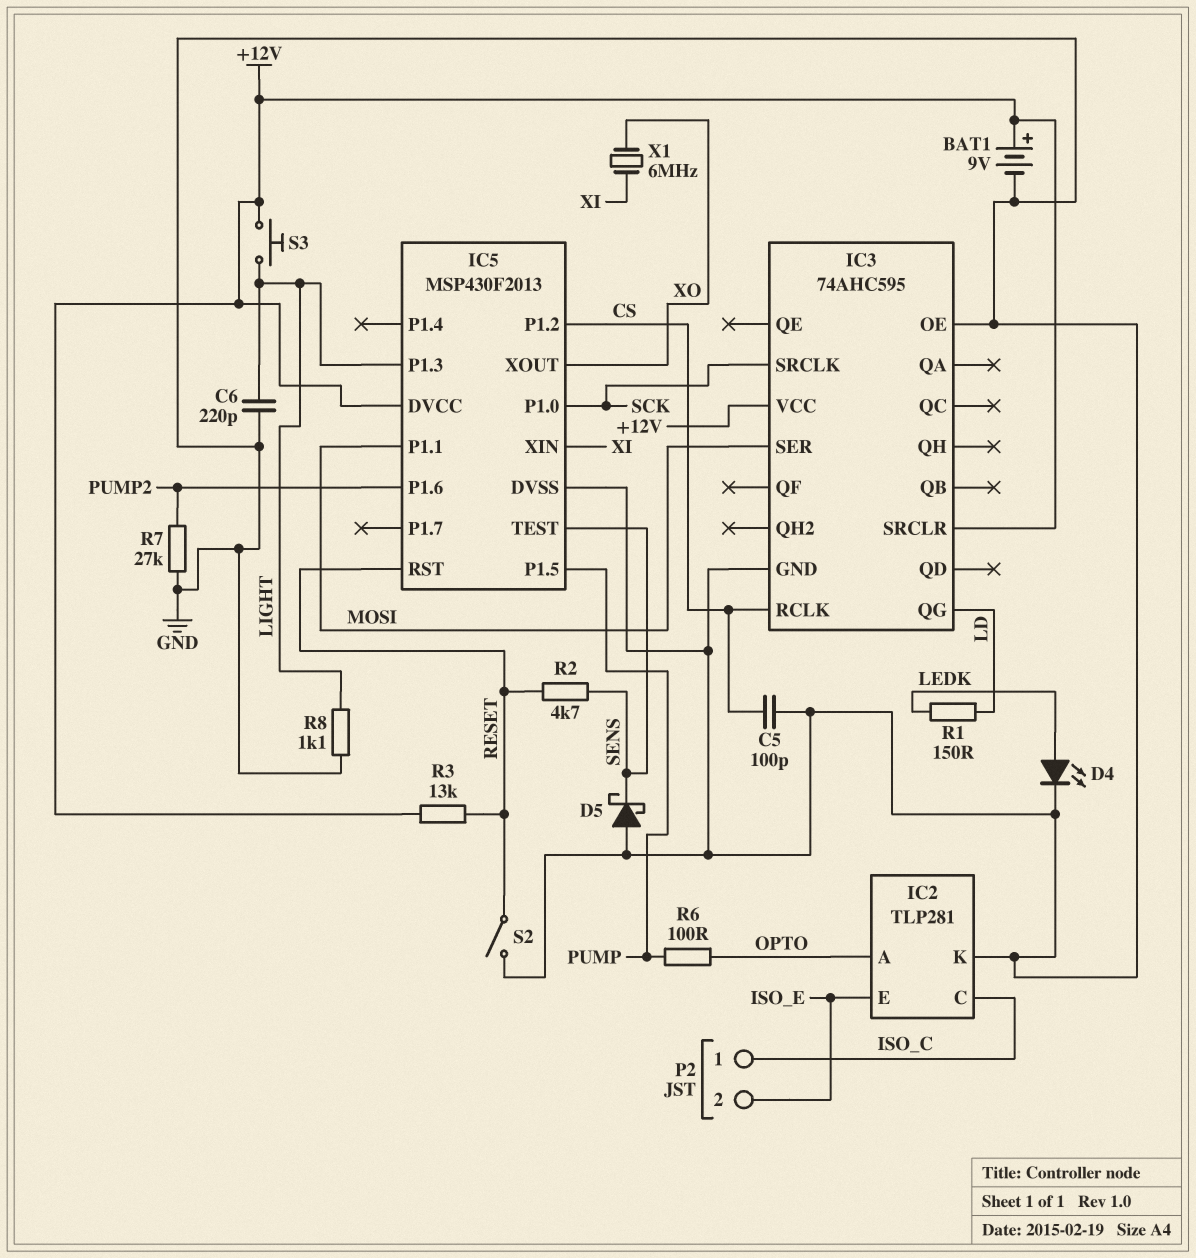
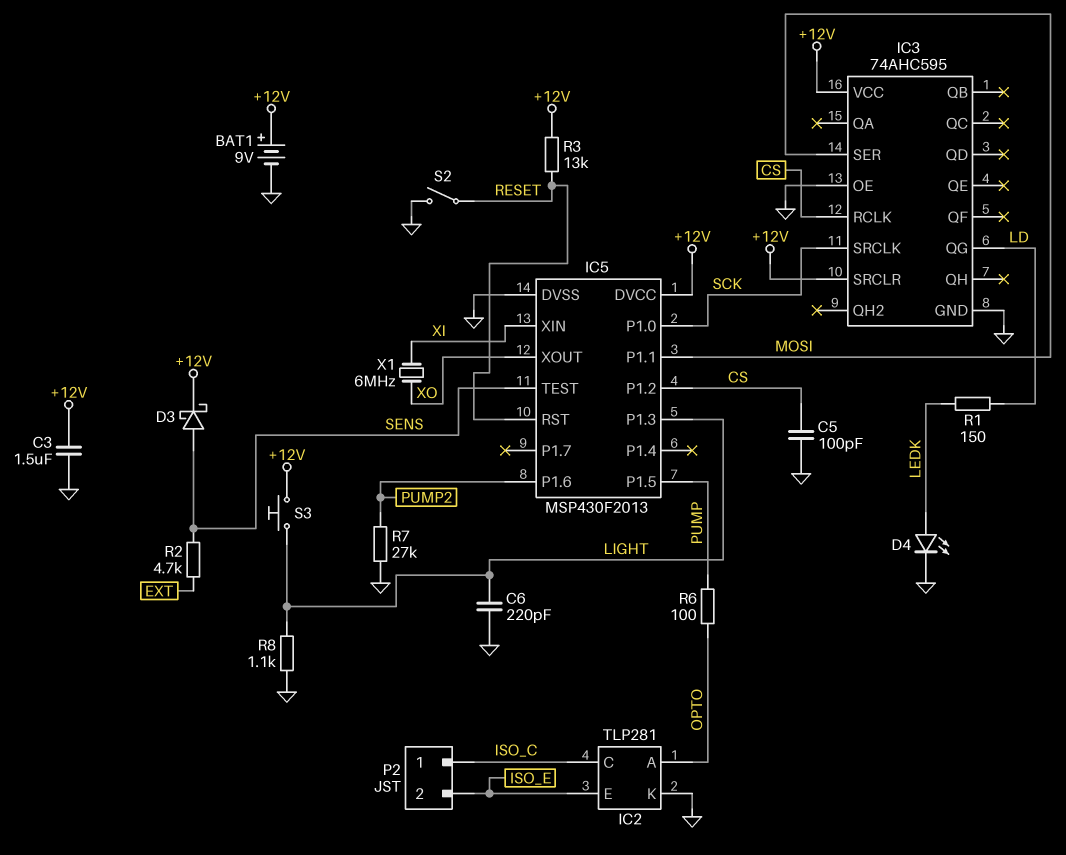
C3: none -> 1.5uF (+12V, GND)
D3: none -> schottky (A SENS, K +12V)
D5: schottky (A GND, K SENS) -> none
R2: 4.7k (RESET, SENS) -> 4.7k (EXT, SENS)

